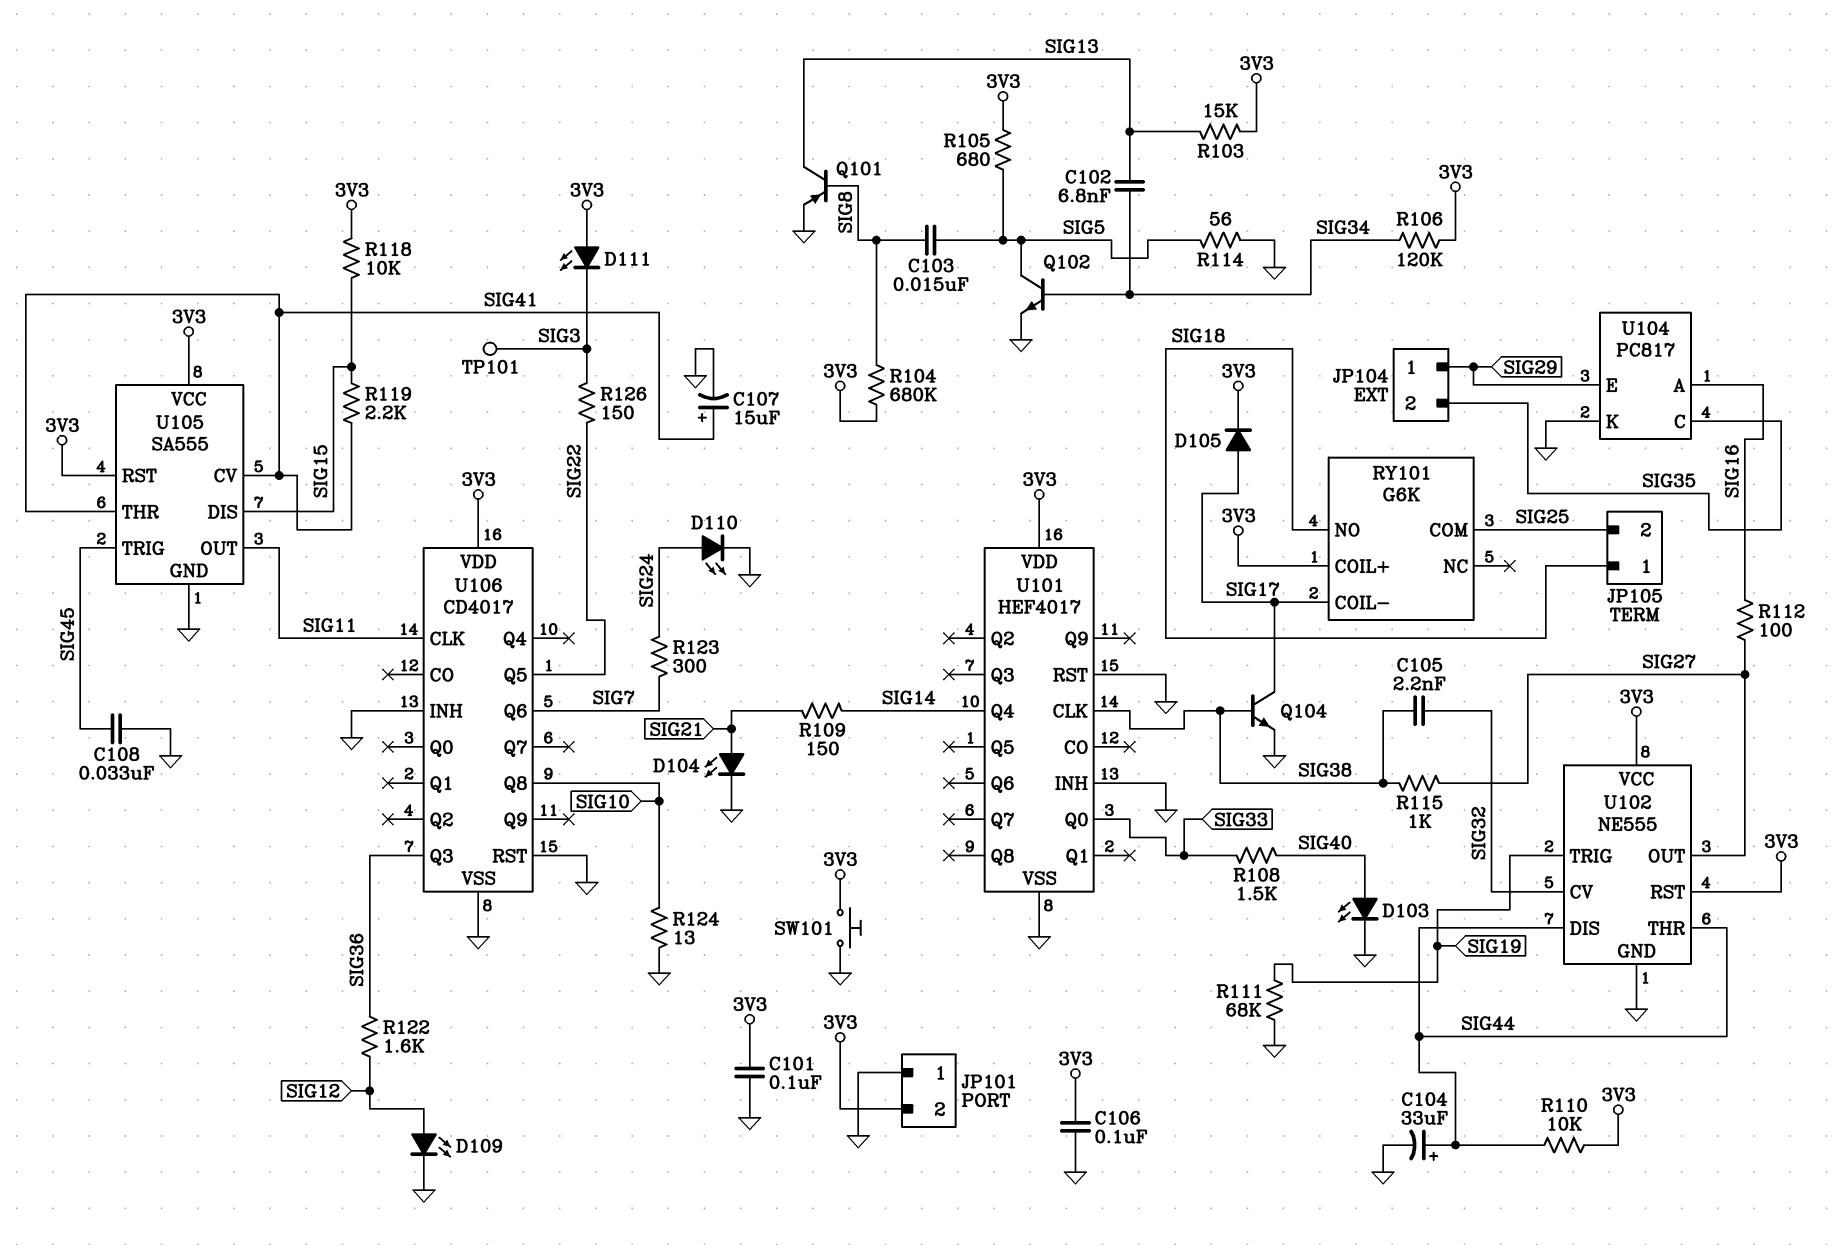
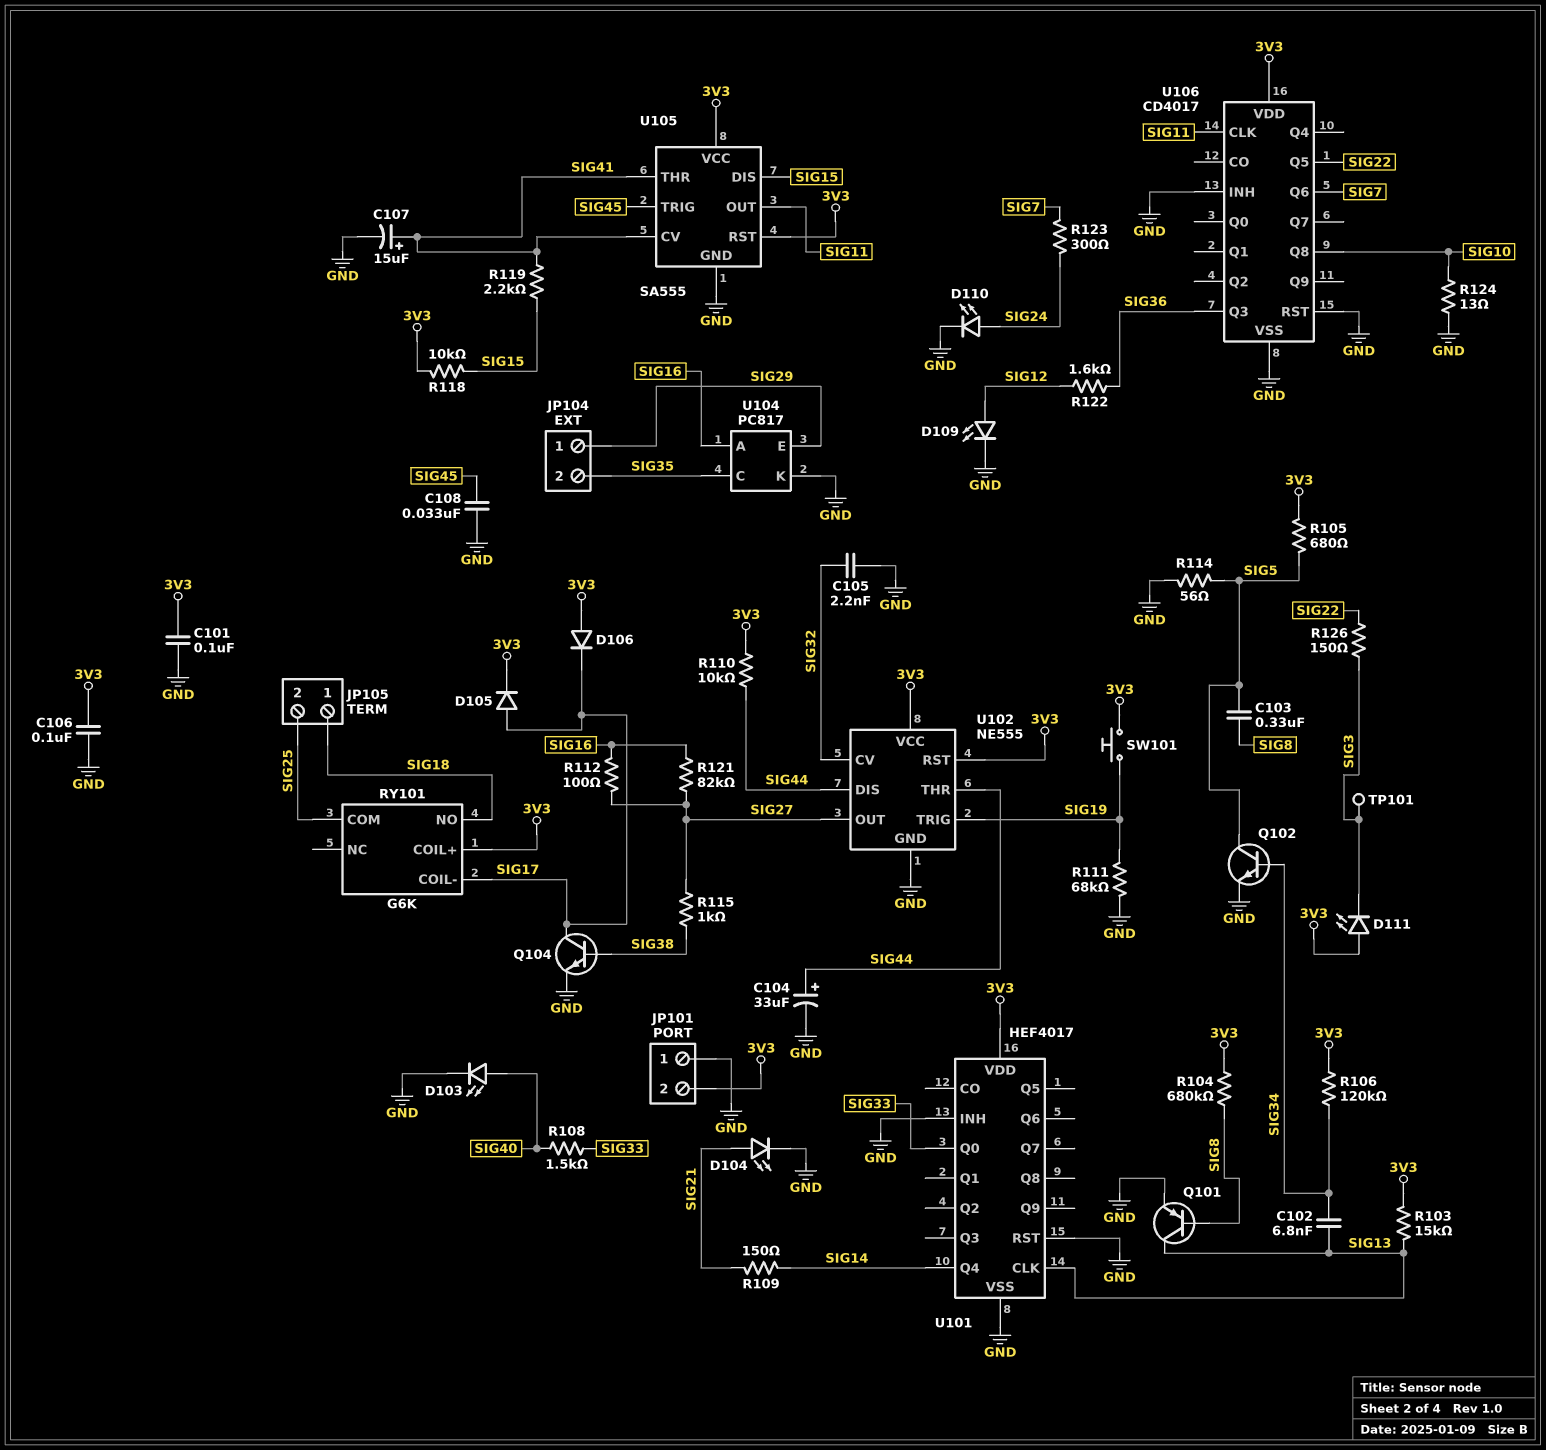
C103: 15nF (SIG5, SIG8) -> 330nF (SIG5, SIG8)
C105: 2.2nF (SIG32, SIG38) -> 2.2nF (GND, SIG32)
D106: none -> diode (A 3V3, K SIG17)
R121: none -> 82k (SIG16, SIG27)
SW101: button (3V3, GND) -> button (3V3, SIG19)
U101 pin CLK: SIG38 -> SIG13

